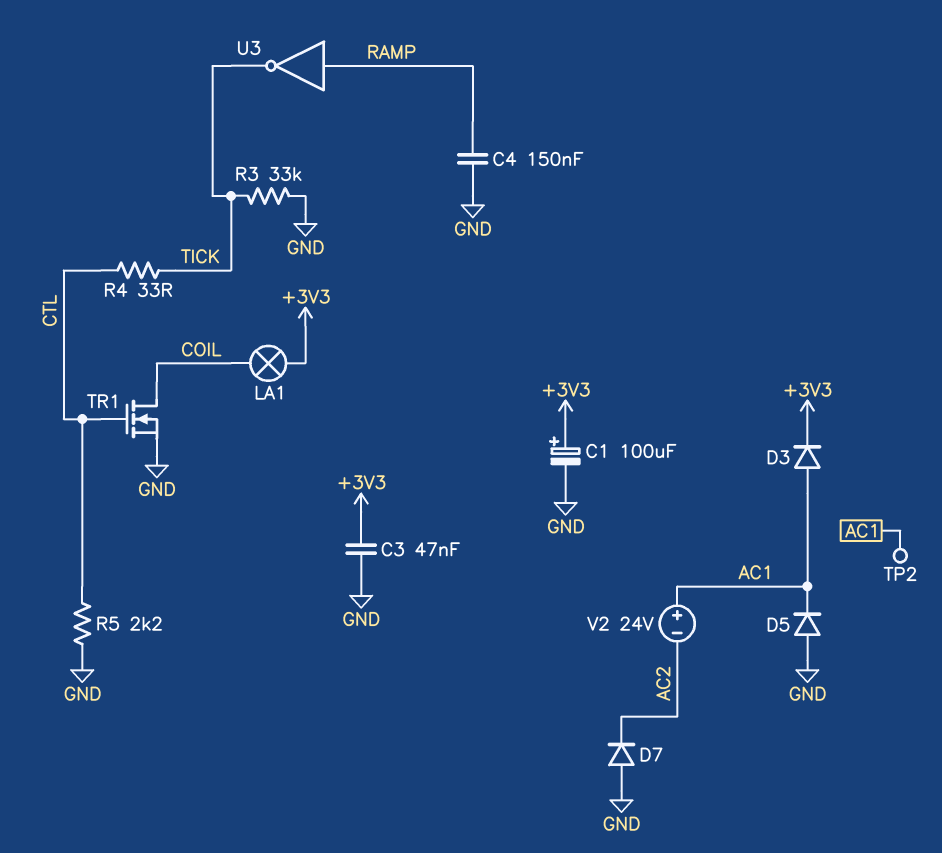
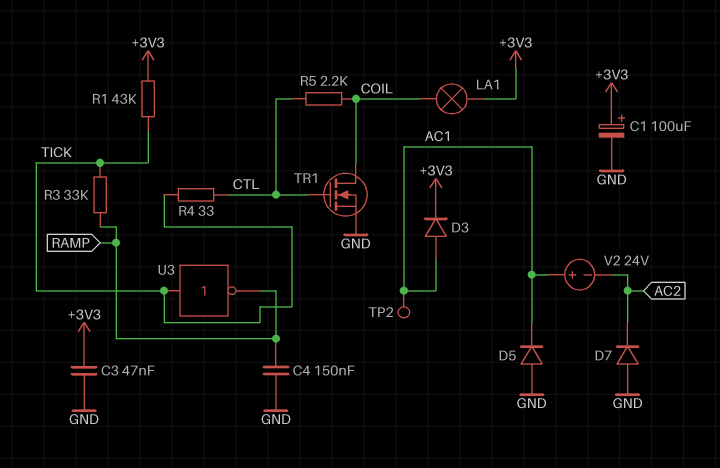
R1: none -> 43k (+3V3, TICK)
R3: 33k (GND, TICK) -> 33k (RAMP, TICK)
R5: 2.2k (CTL, GND) -> 2.2k (COIL, CTL)
U3: NOT (in RAMP, out TICK) -> NOT (in TICK, out RAMP)

